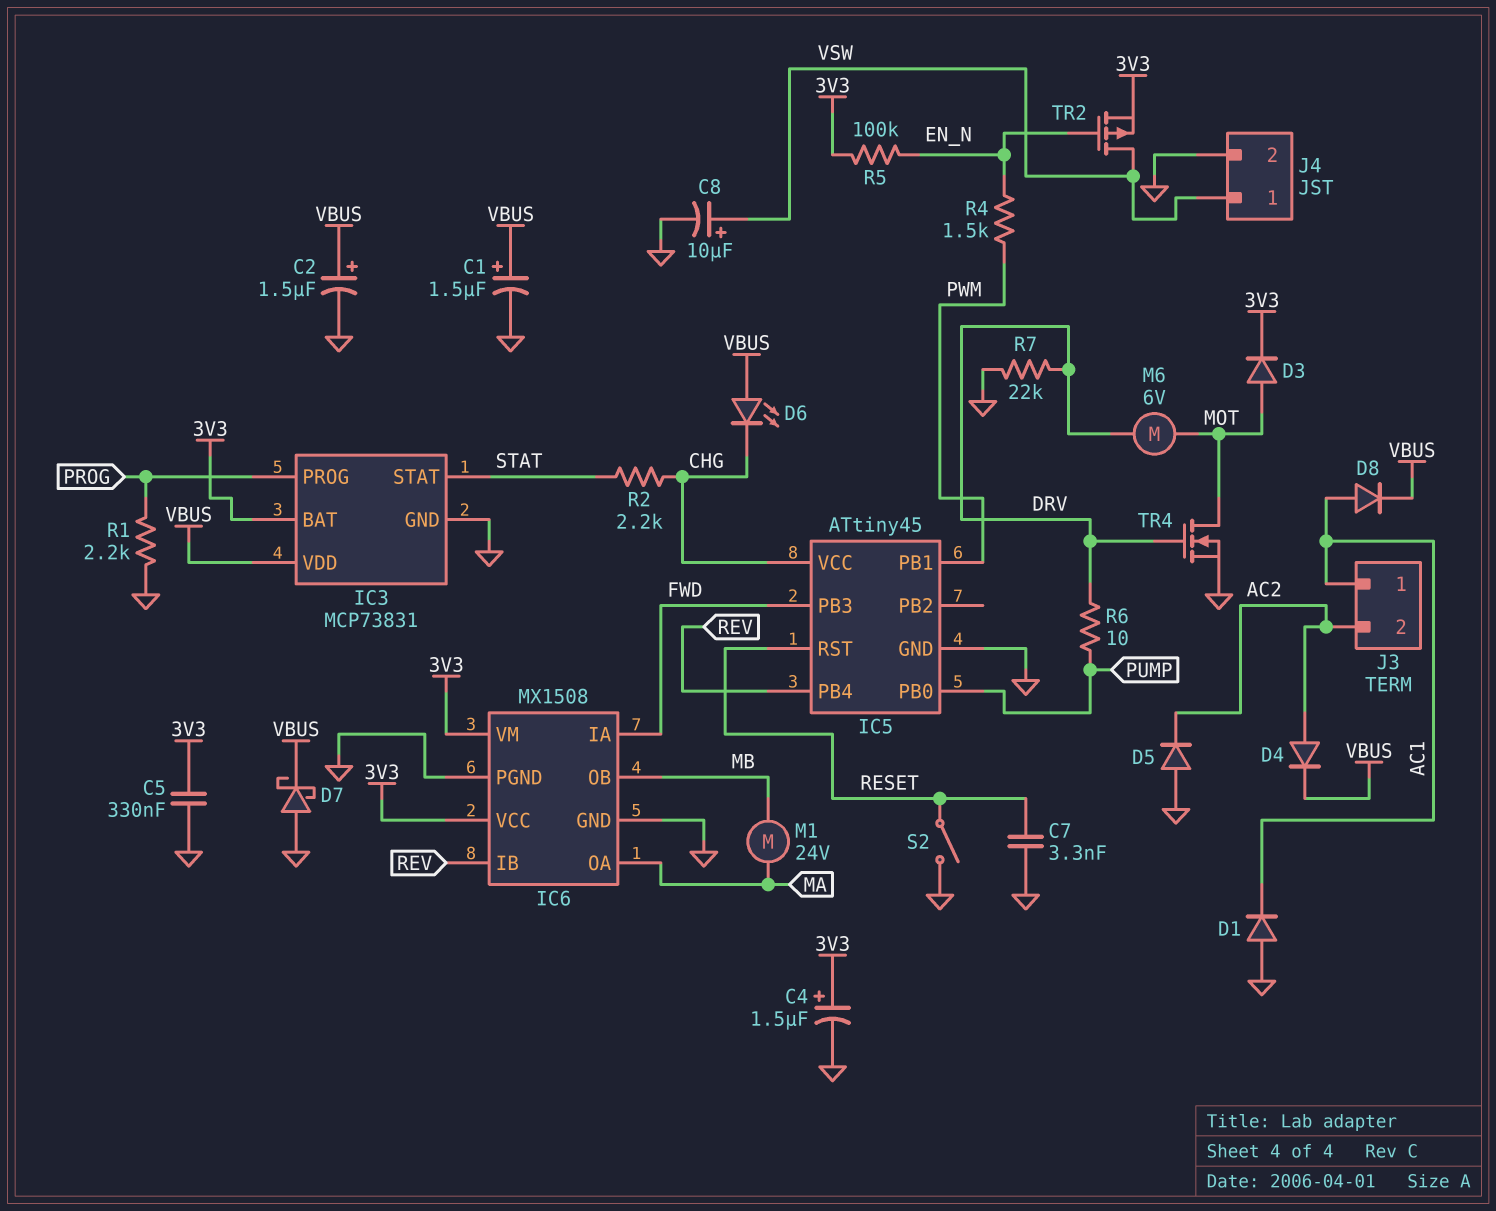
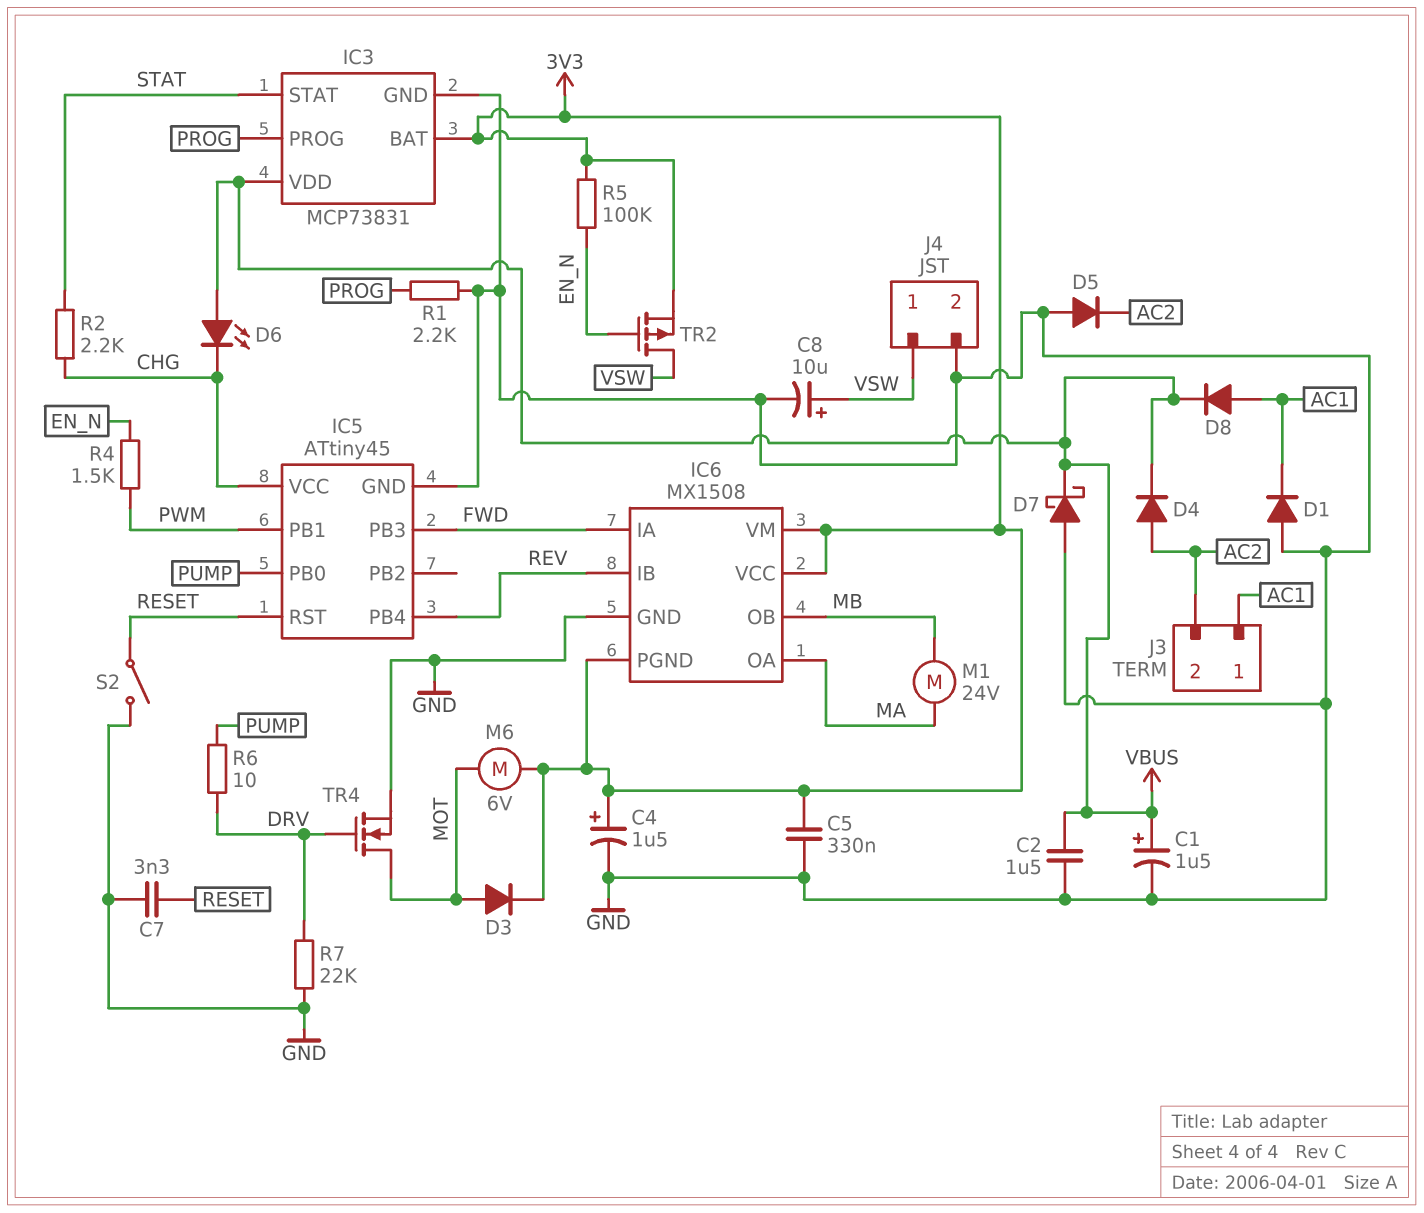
C2: 1.5uF (plus VBUS, minus GND) -> 1.5uF (GND, VBUS)
IC6 pin PGND: GND -> 3V3
M6: motor 6V (DRV, MOT) -> motor 6V (3V3, MOT)

